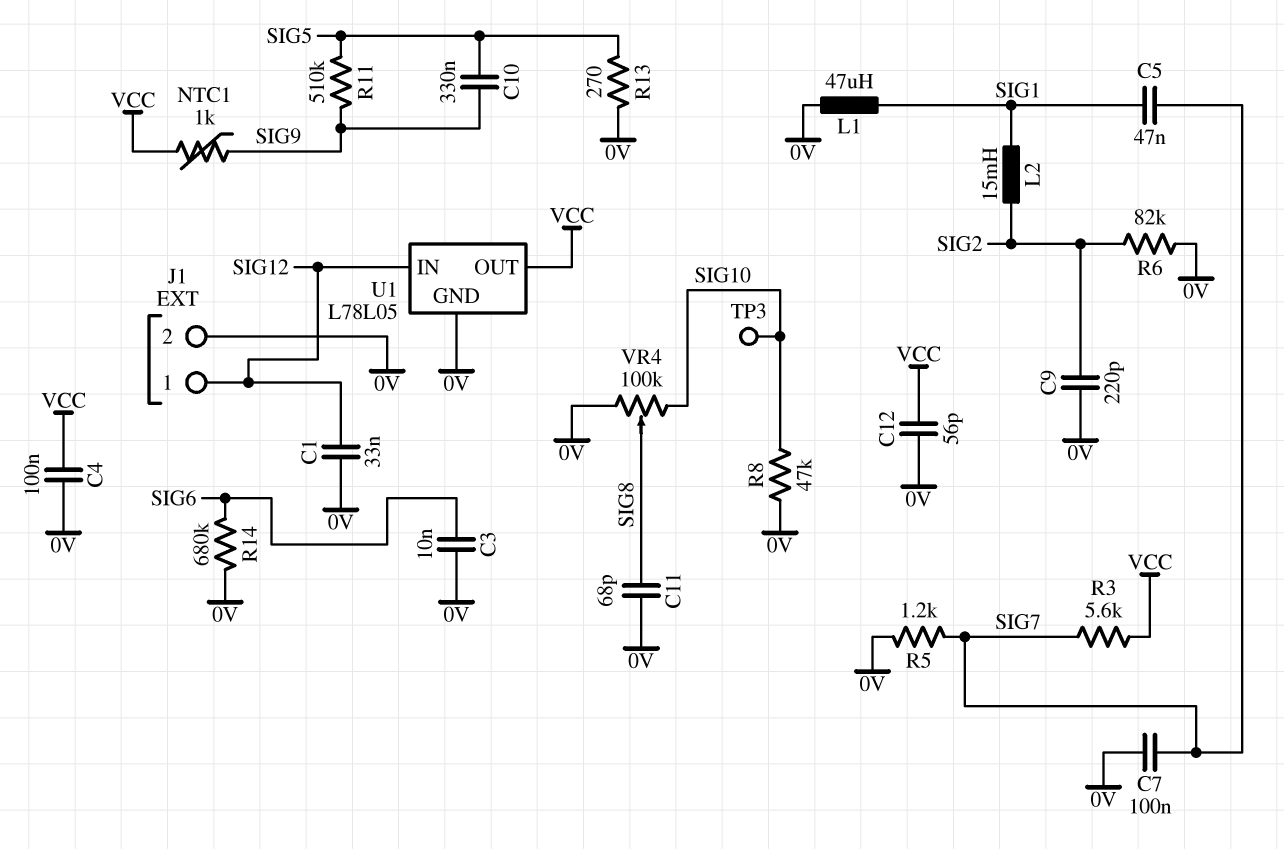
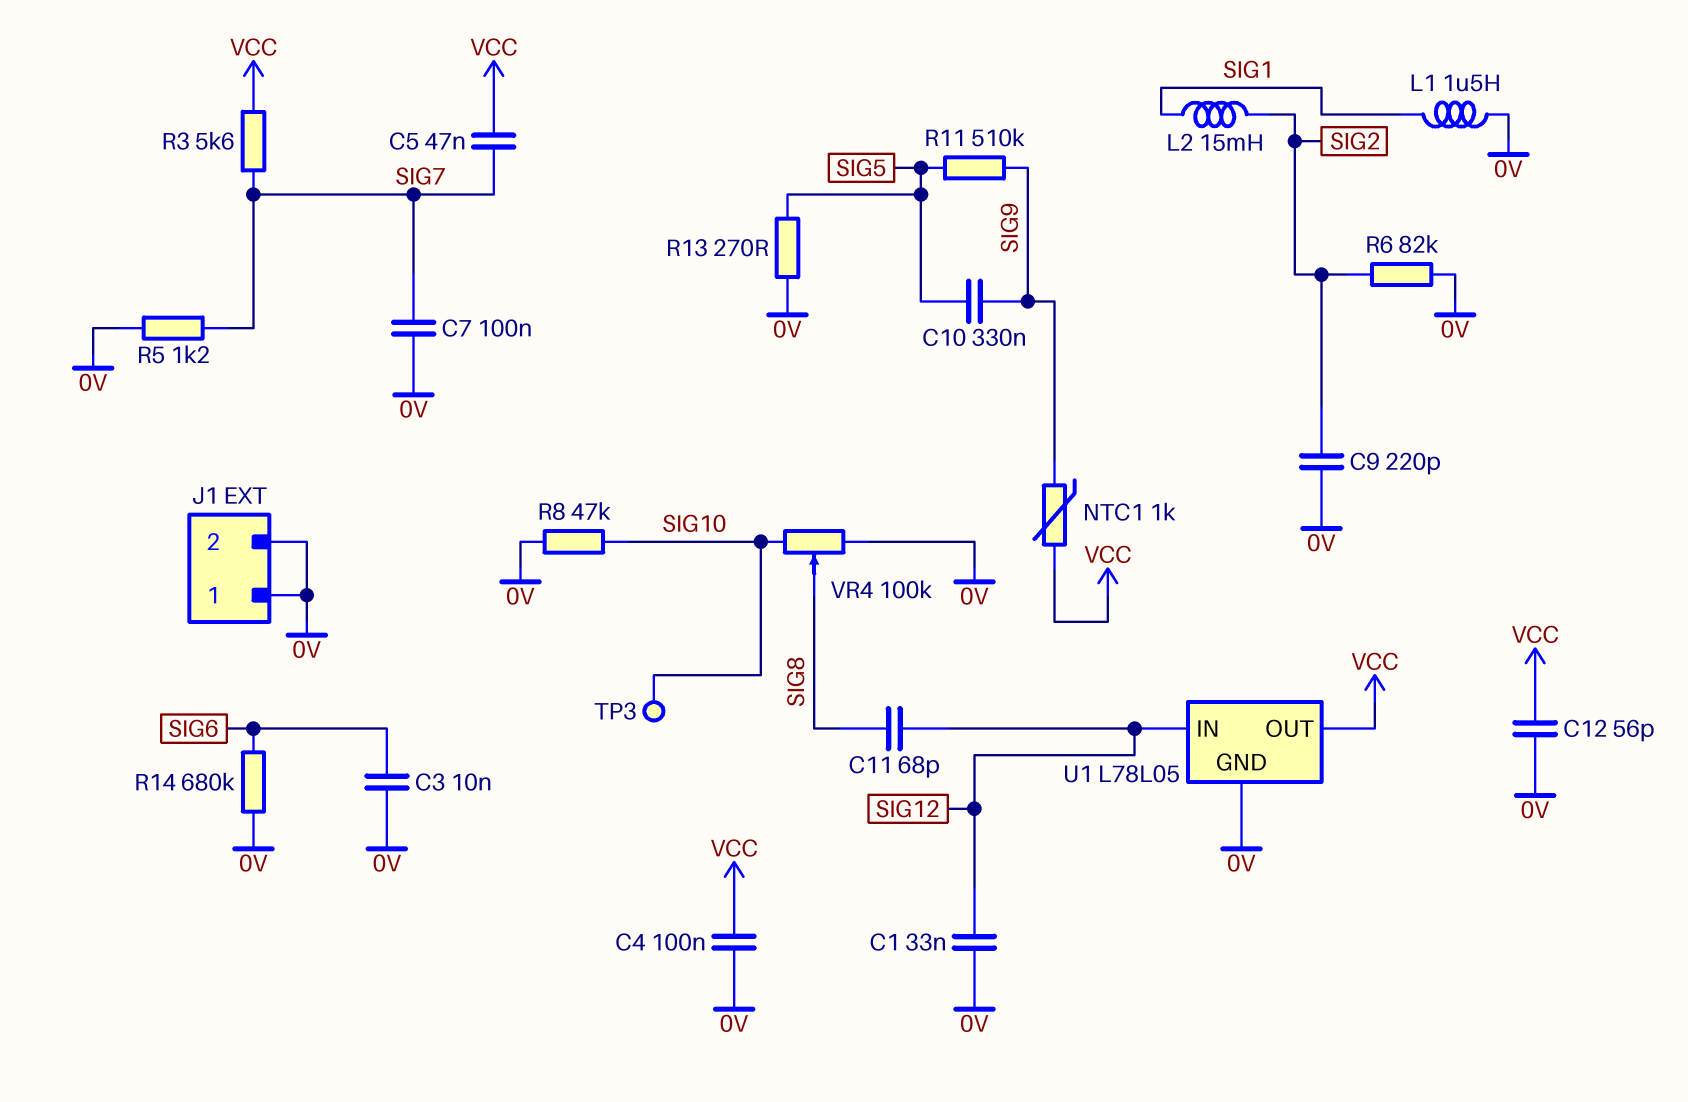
C5: 47nF (SIG1, SIG7) -> 47nF (SIG7, VCC)
C11: 68pF (0V, SIG8) -> 68pF (SIG8, SIG12)
J1 pin 1: SIG12 -> 0V
L1: 47uH (0V, SIG1) -> 1.5uH (0V, SIG1)

